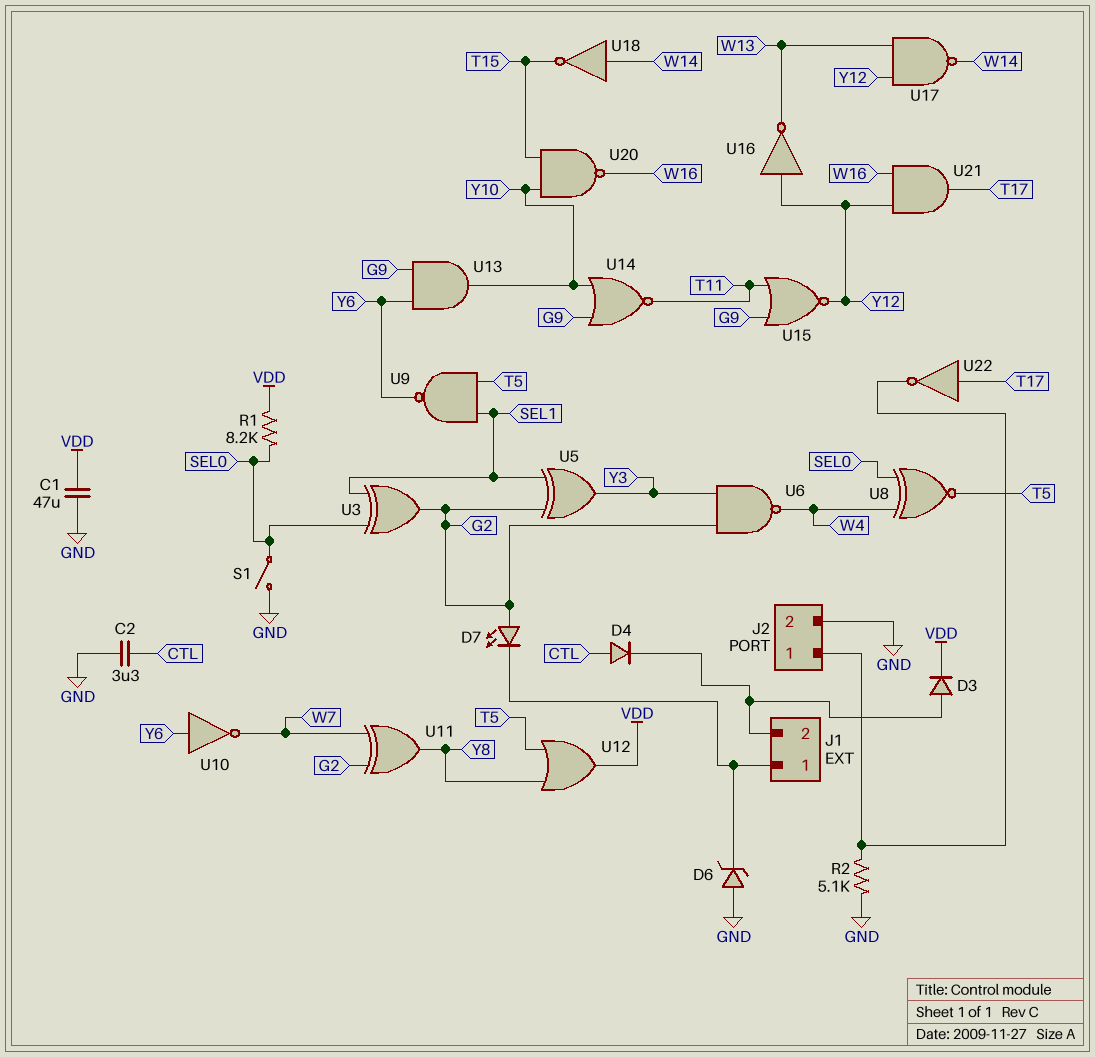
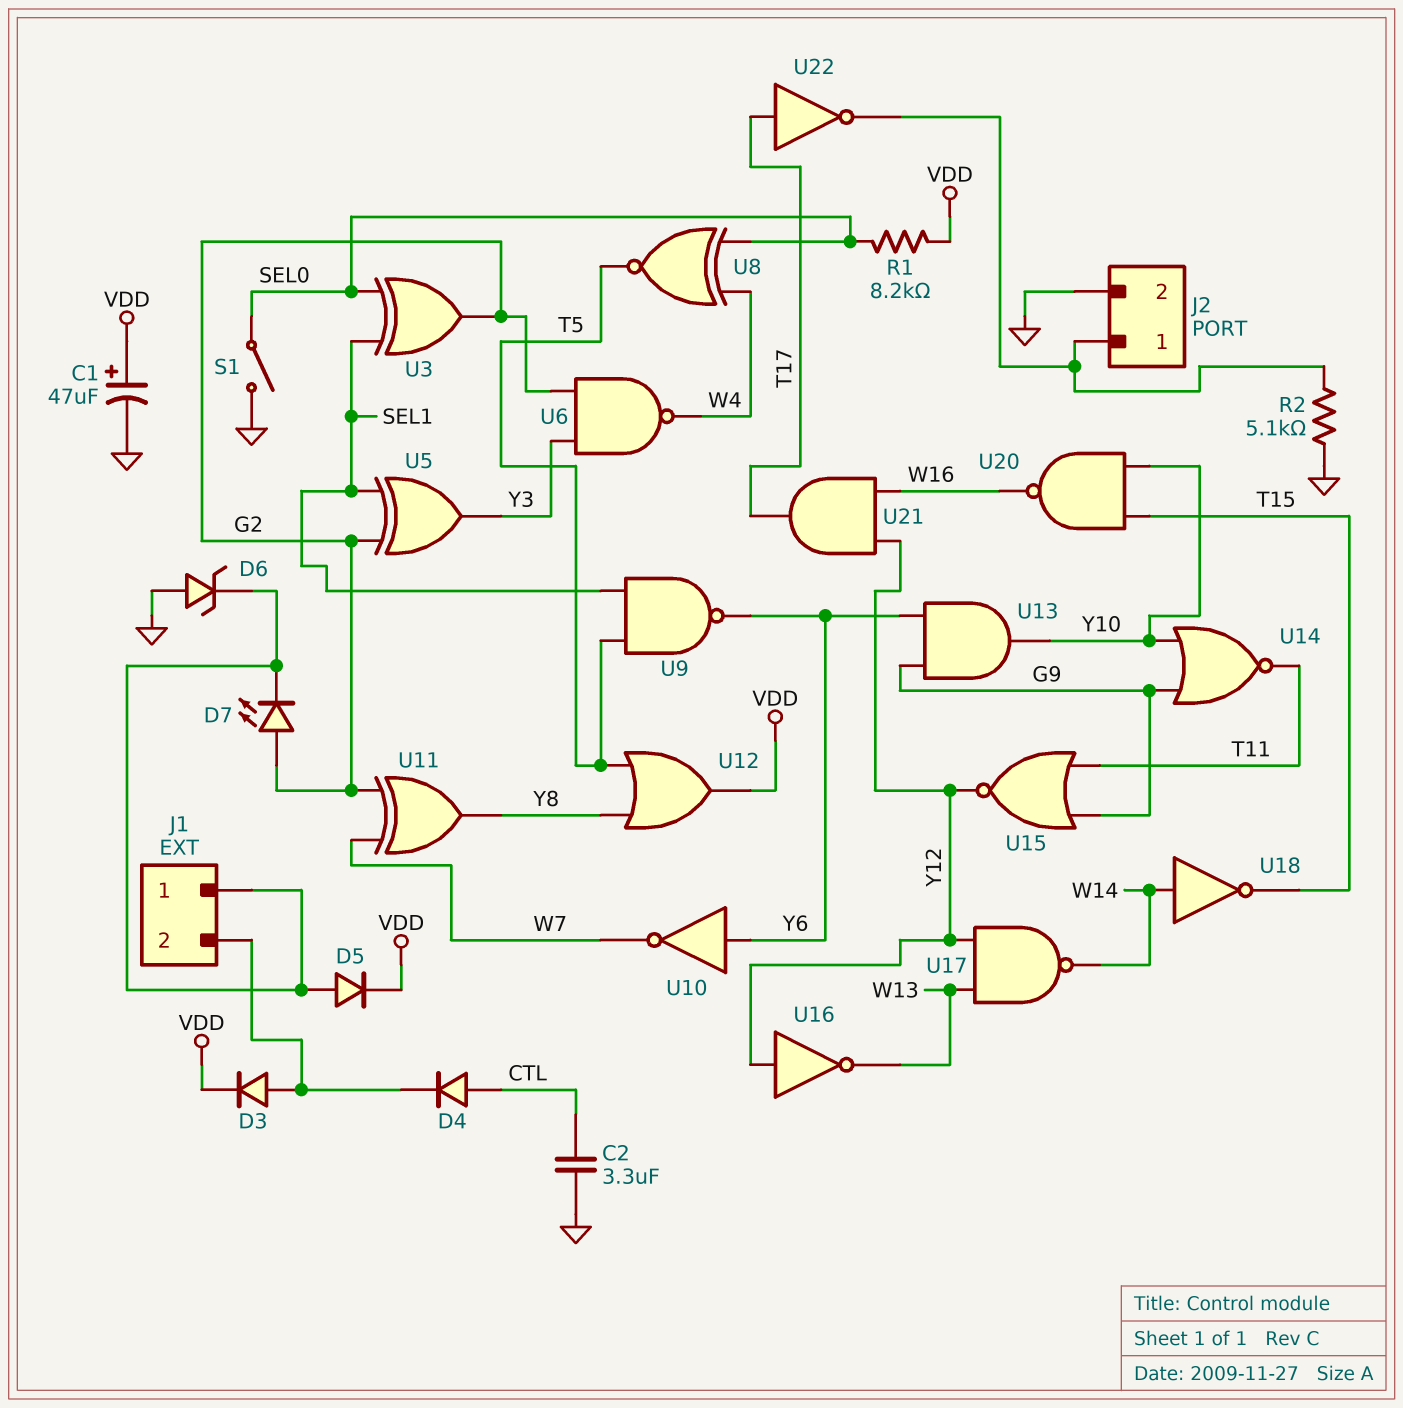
C1: 47uF (GND, VDD) -> 47uF (plus VDD, minus GND)
D5: none -> diode (A J1/1, K VDD)

